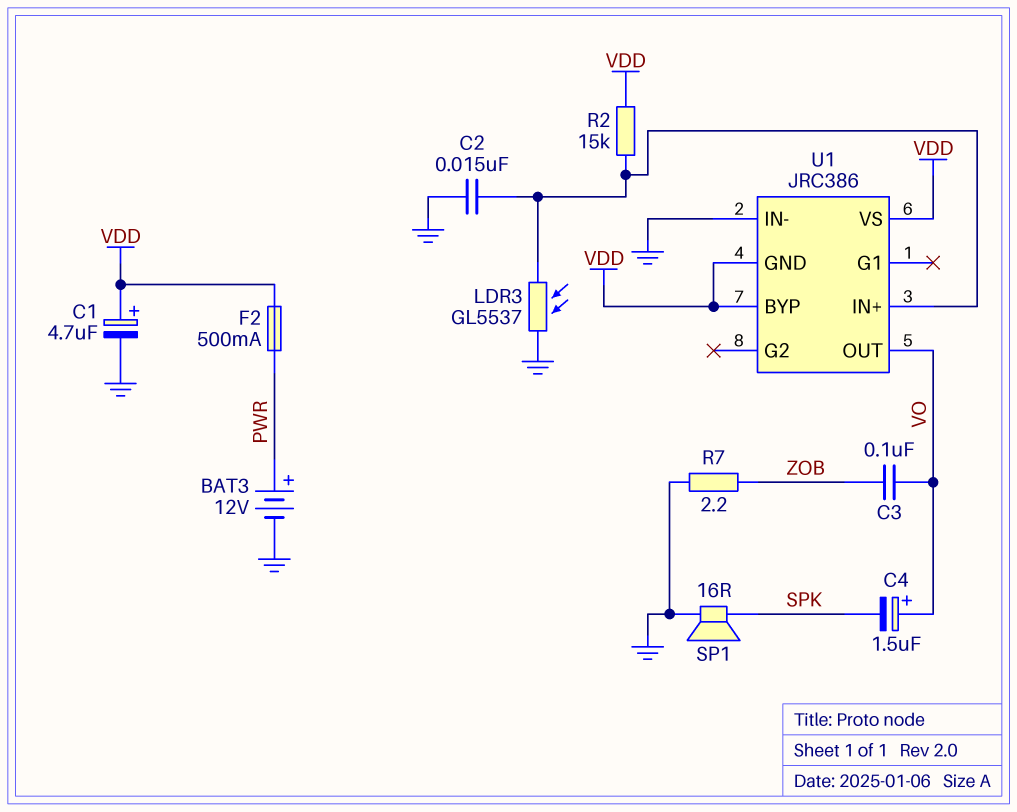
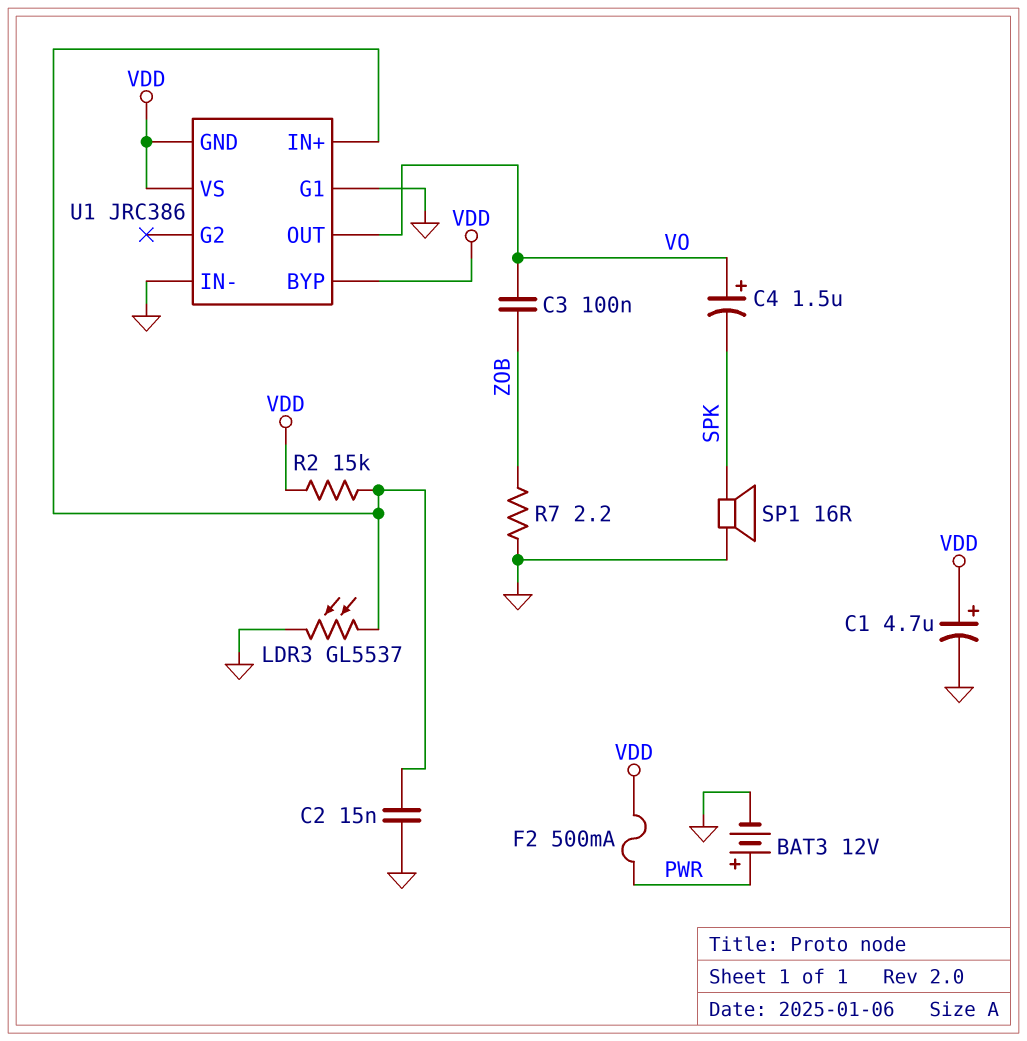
U1 pin G1: none -> GND

